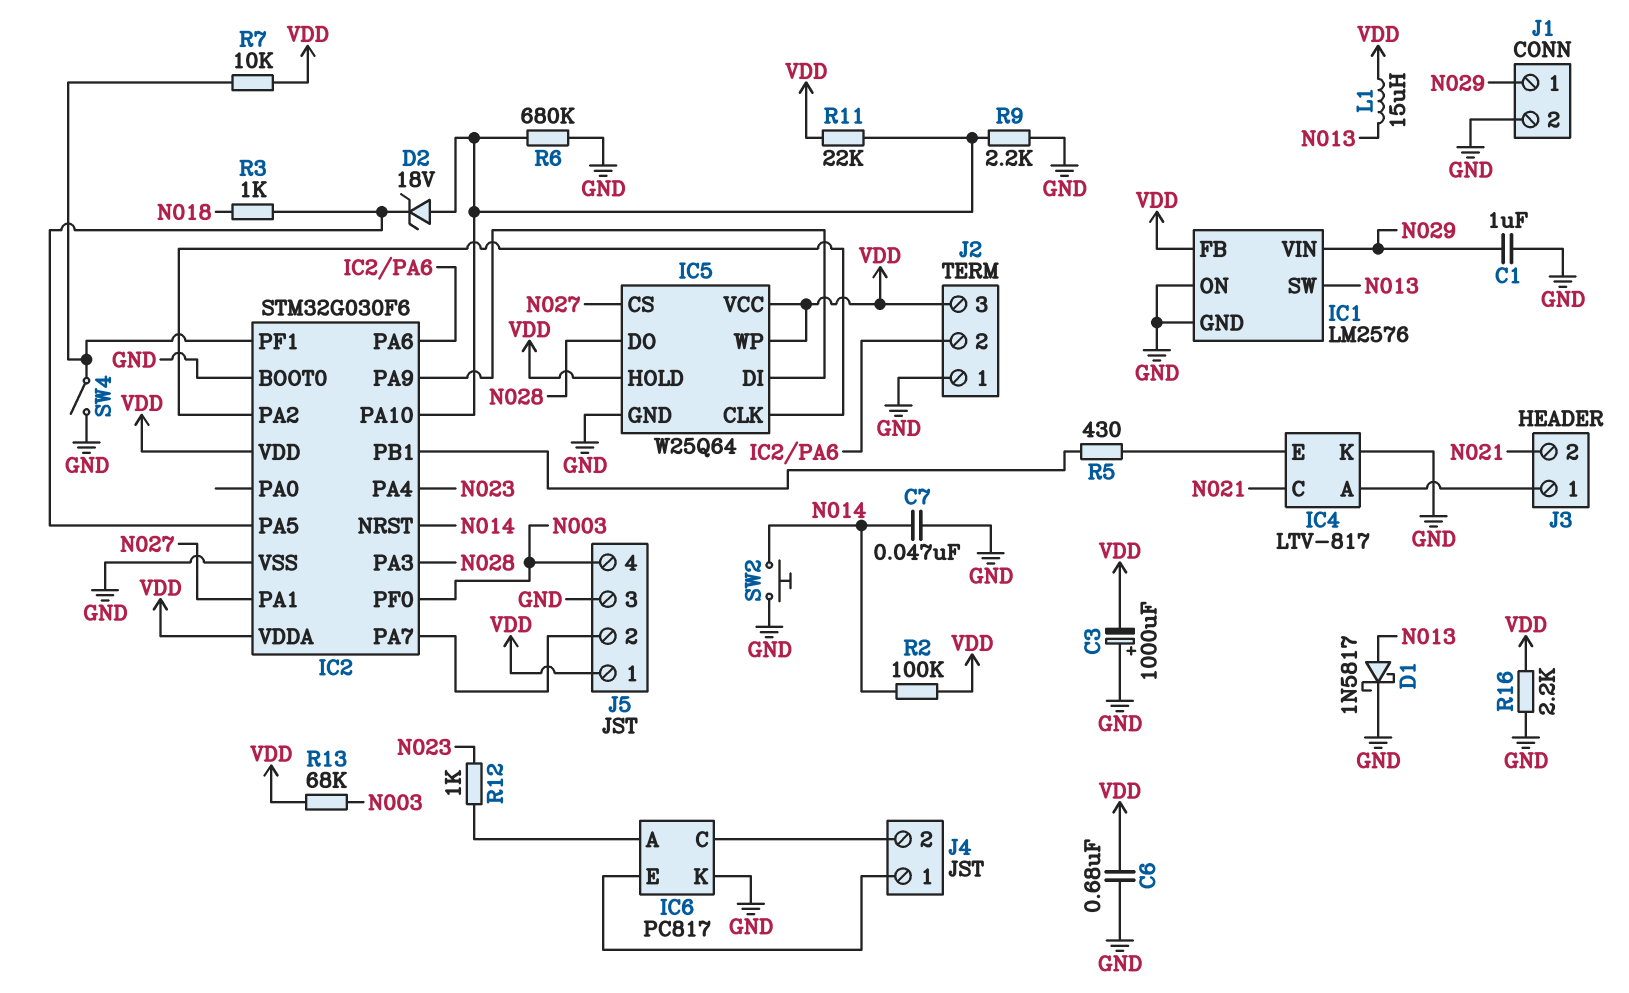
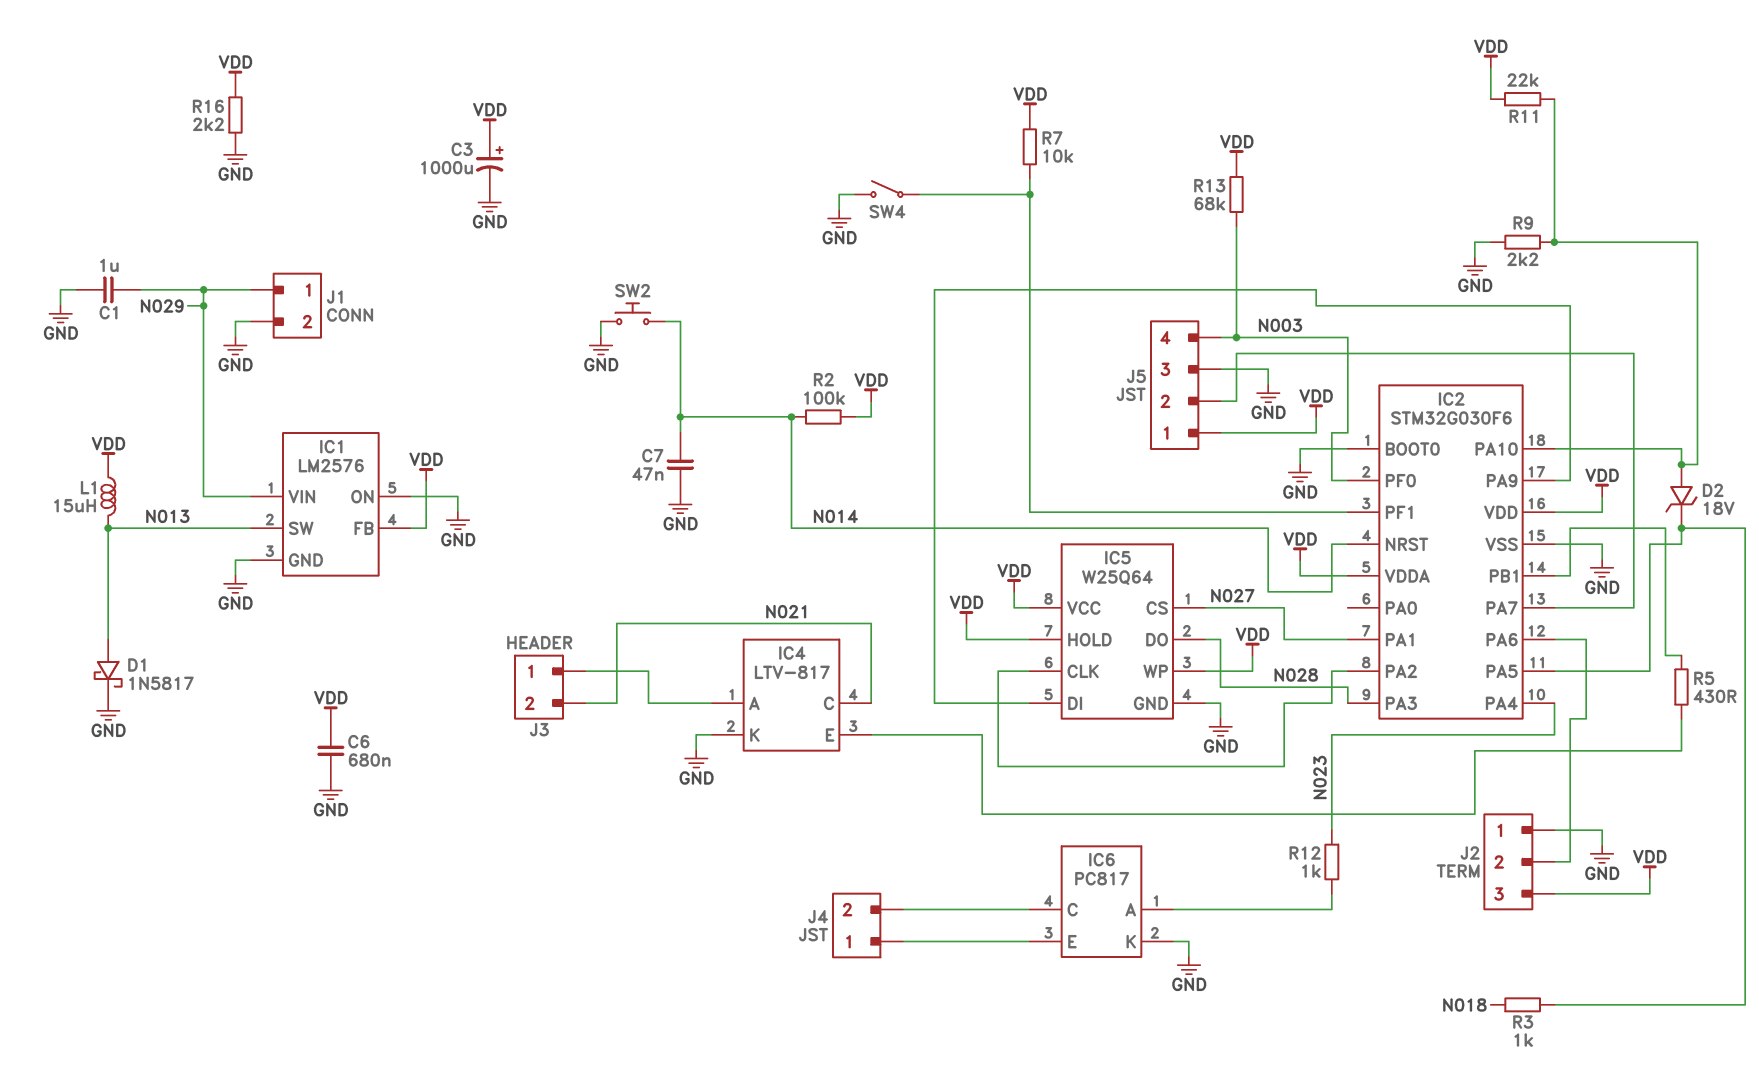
C3: 1000uF (plus GND, minus VDD) -> 1000uF (plus VDD, minus GND)
R6: 680k (GND, IC2/PA10) -> none

